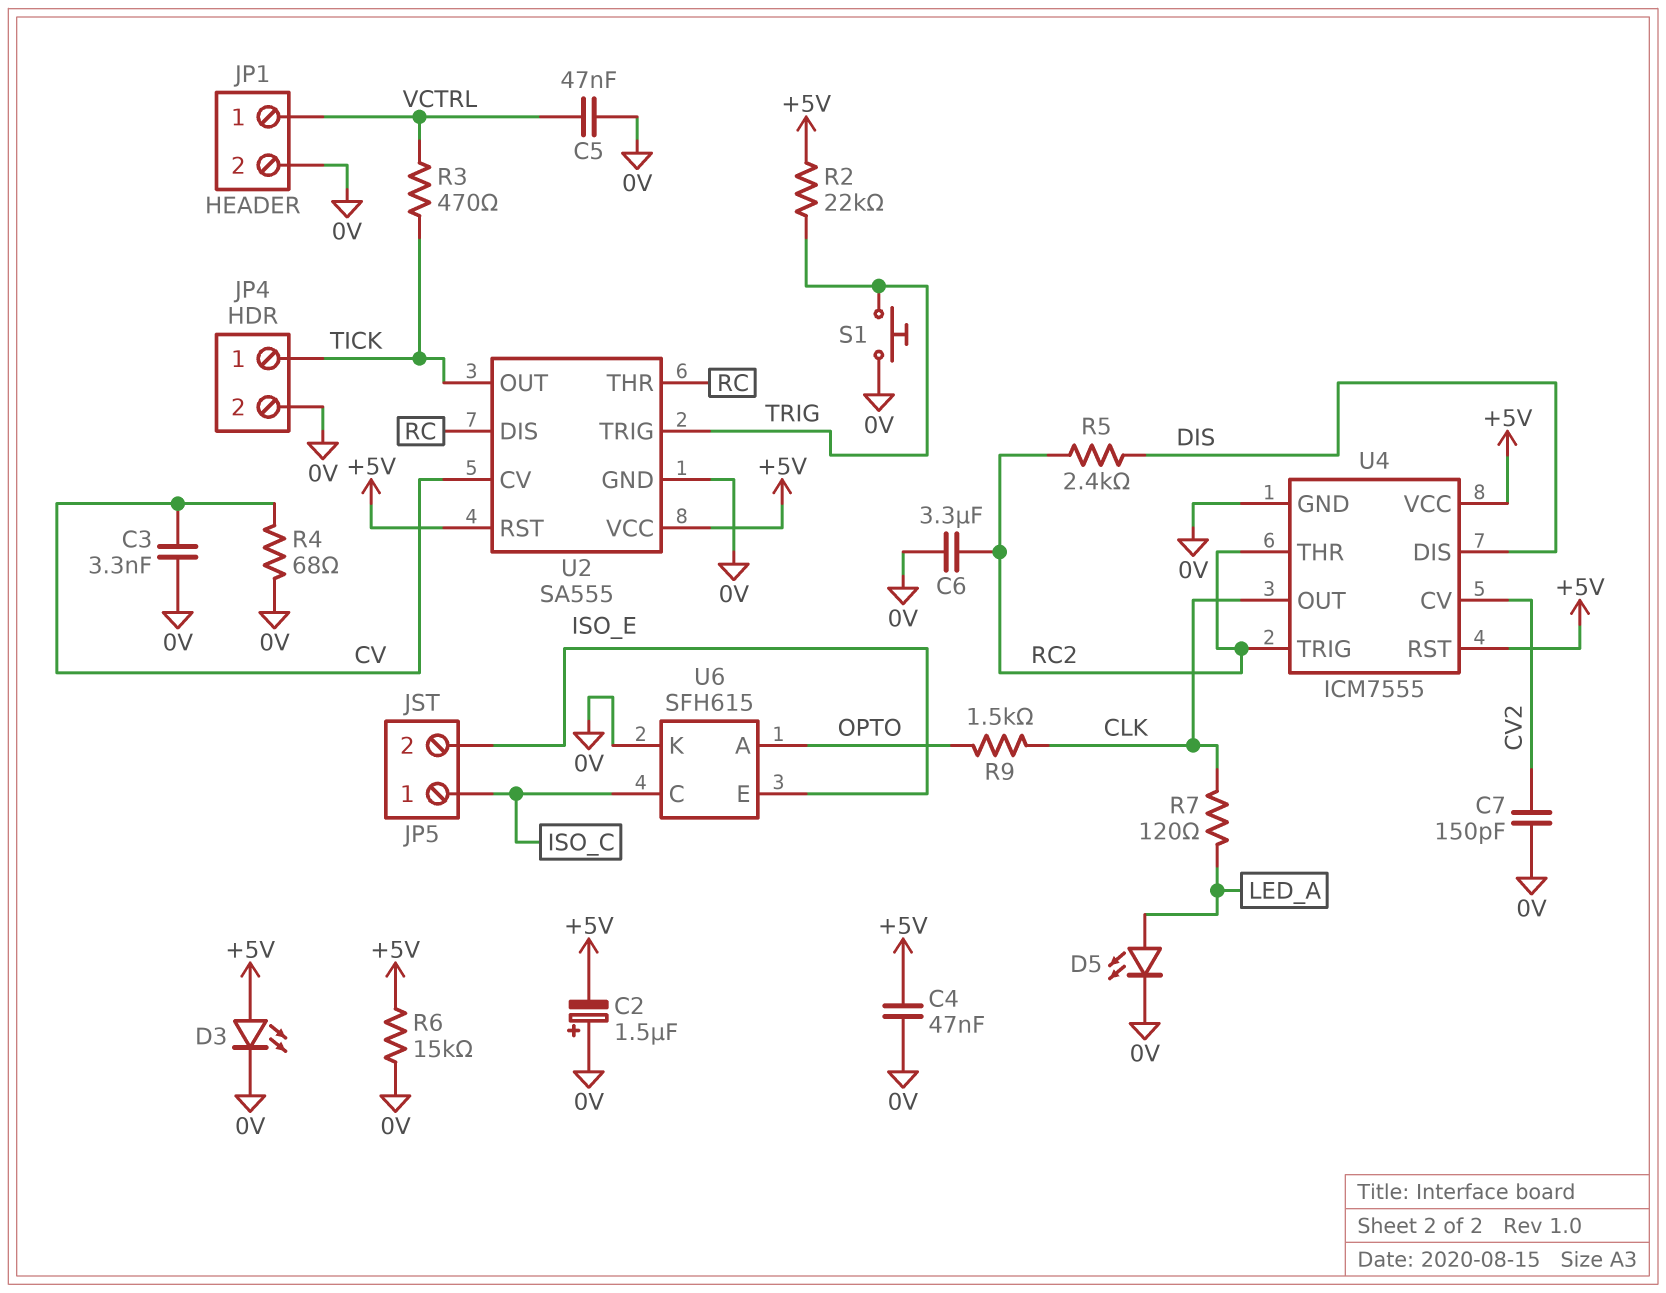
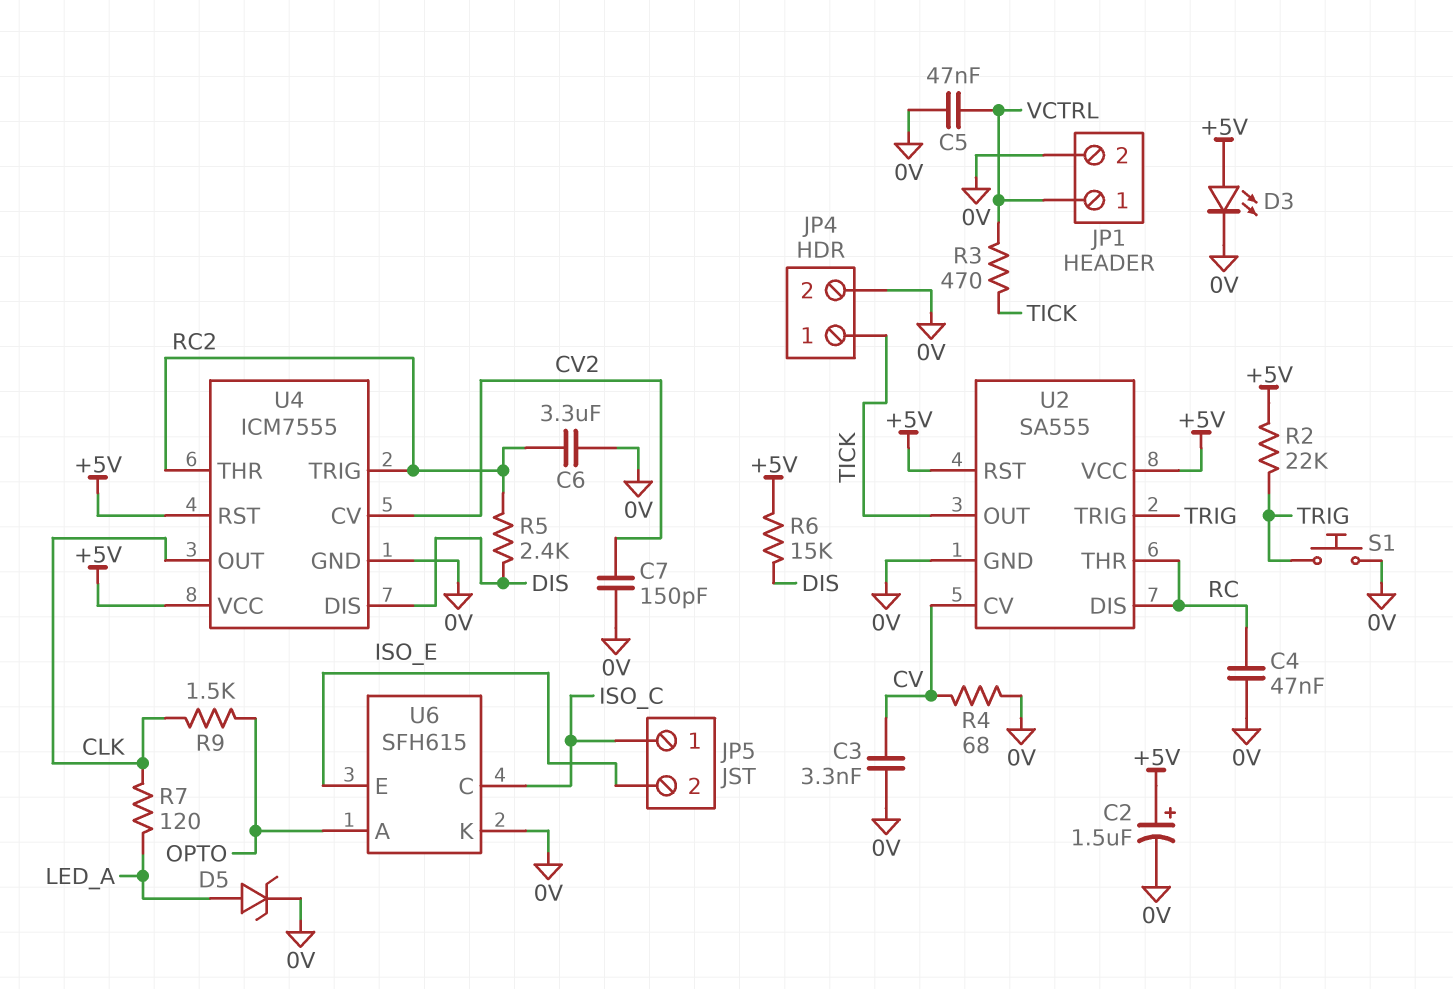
C2: 1.5uF (plus 0V, minus +5V) -> 1.5uF (plus +5V, minus 0V)
C4: 47nF (+5V, 0V) -> 47nF (0V, RC)
D5: LED (A LED_A, K 0V) -> zener (A LED_A, K 0V)
R6: 15k (+5V, 0V) -> 15k (+5V, DIS)

